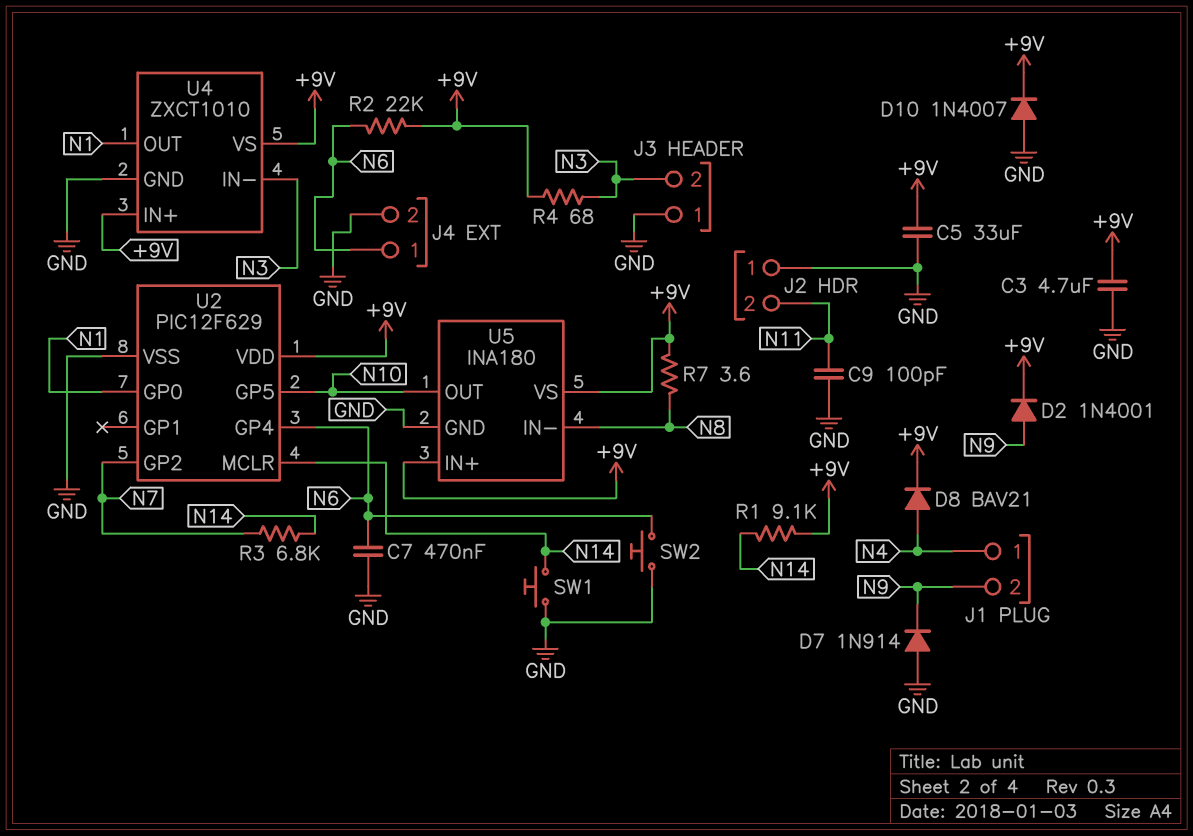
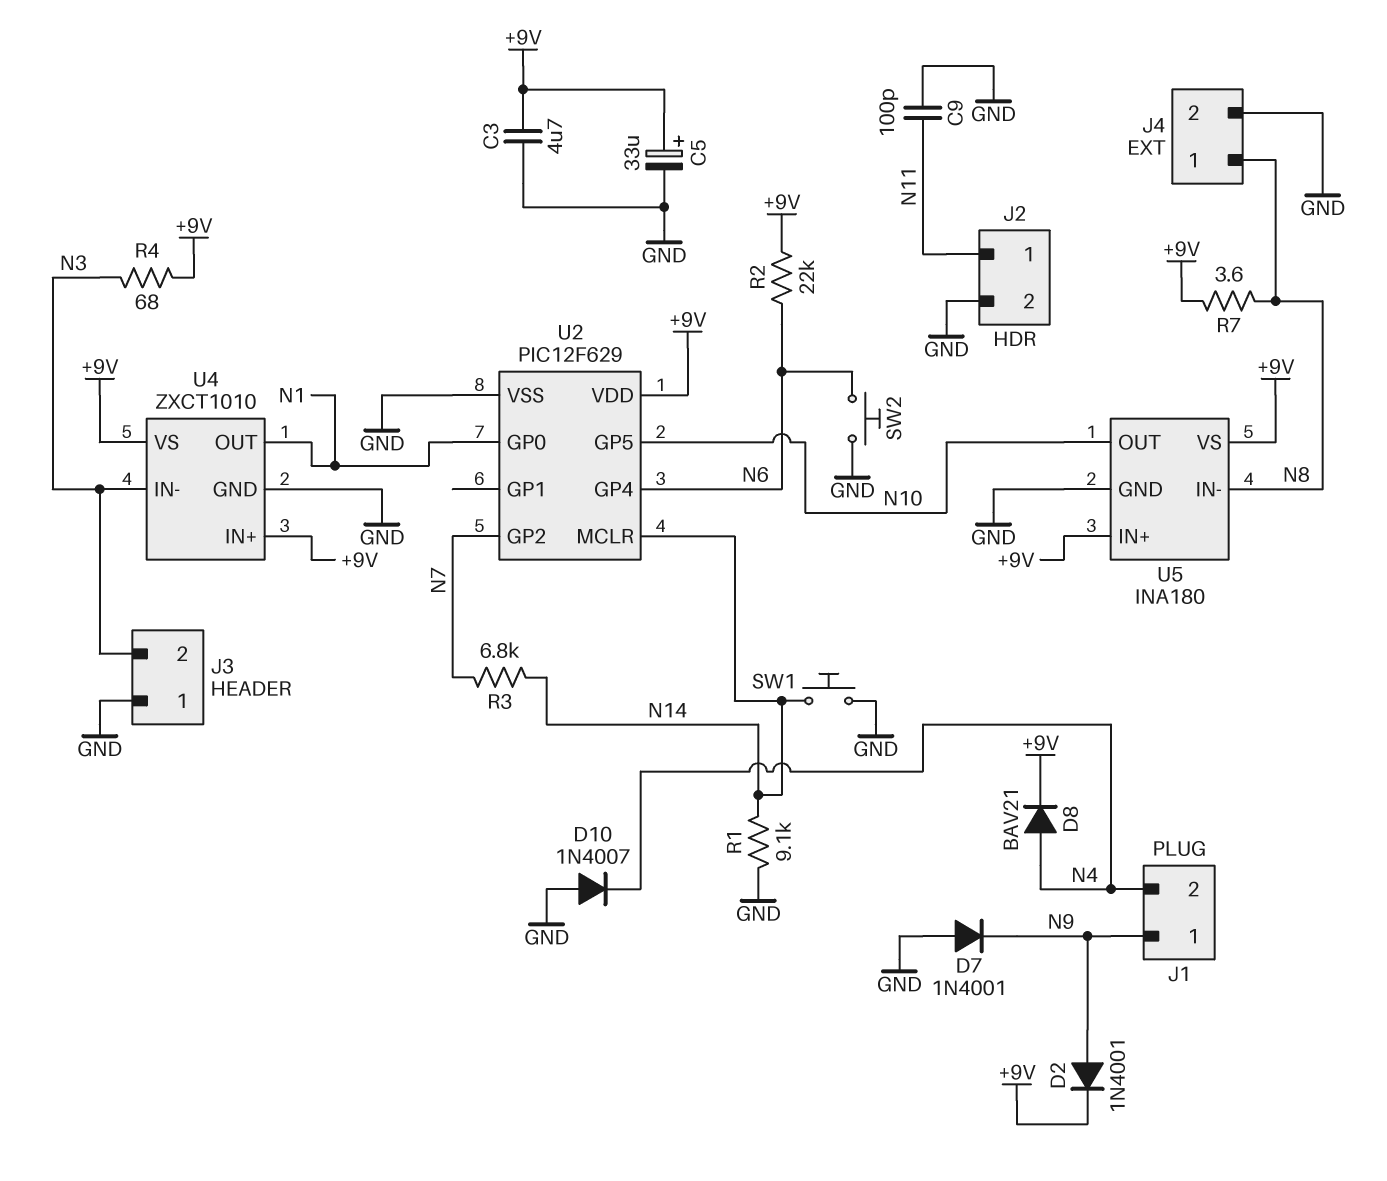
C5: 33uF (+9V, GND) -> 33uF (plus +9V, minus GND)
C7: 470nF (GND, N6) -> none
D7: diode 1N914 (A GND, K N9) -> diode 1N4001 (A GND, K N9)
D10: diode 1N4007 (A GND, K +9V) -> diode 1N4007 (A GND, K N4)
J1 pin 1: N4 -> N9
J1 pin 2: N9 -> N4
J2 pin 1: GND -> N11
J2 pin 2: N11 -> GND
J4 pin 1: N6 -> N8
R1: 9.1k (+9V, N14) -> 9.1k (GND, N14)

